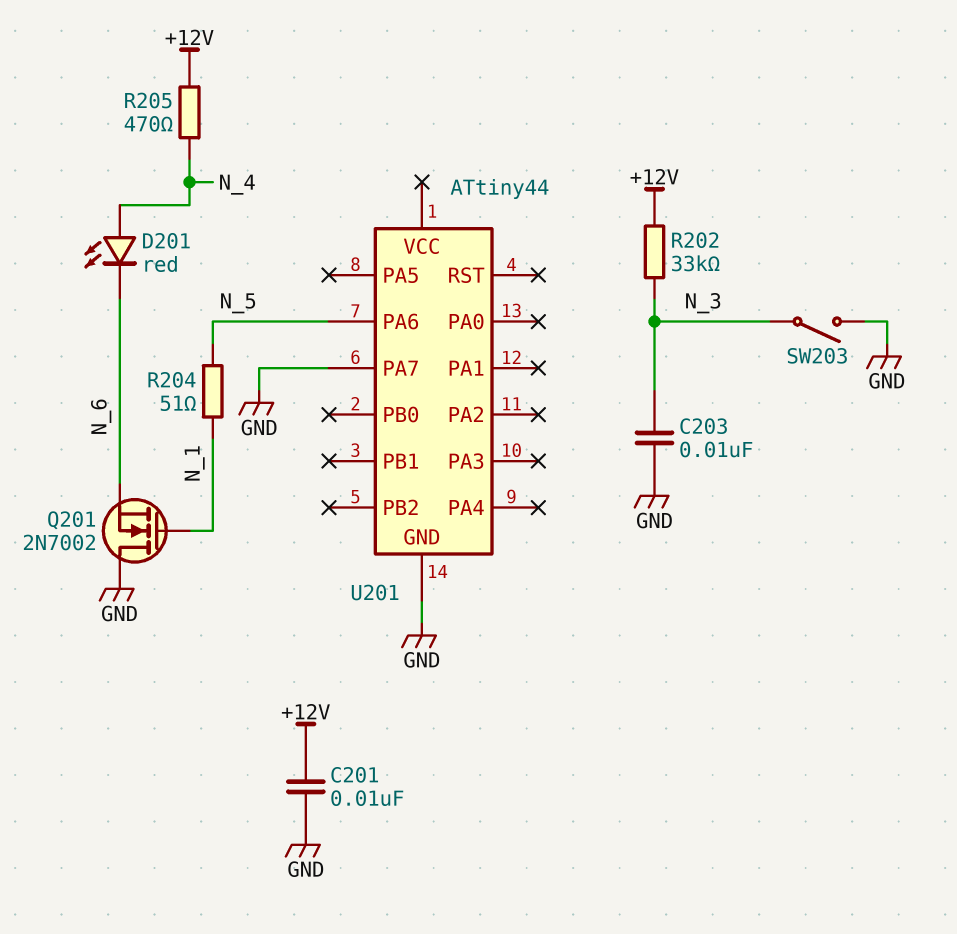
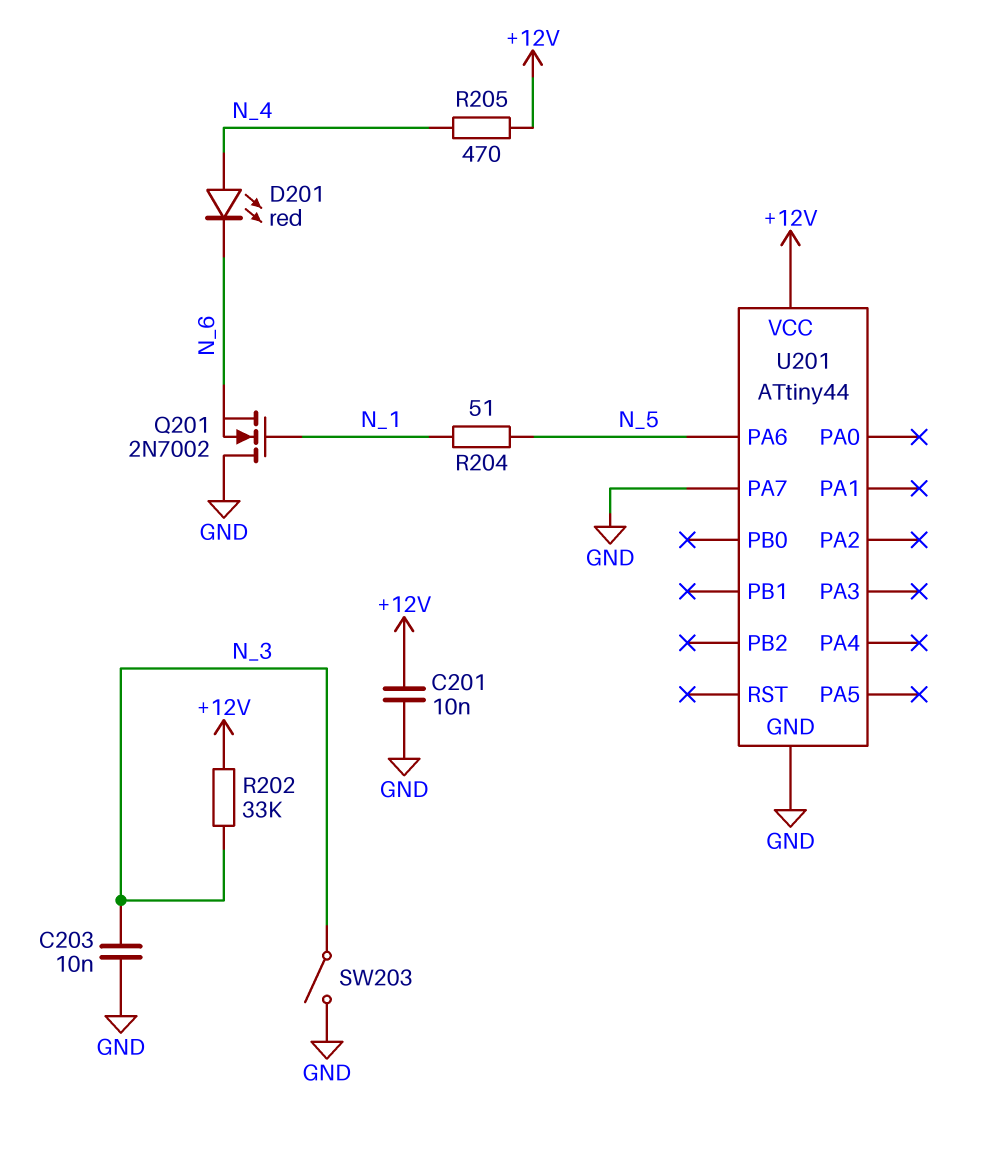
U201 pin VCC: none -> +12V

